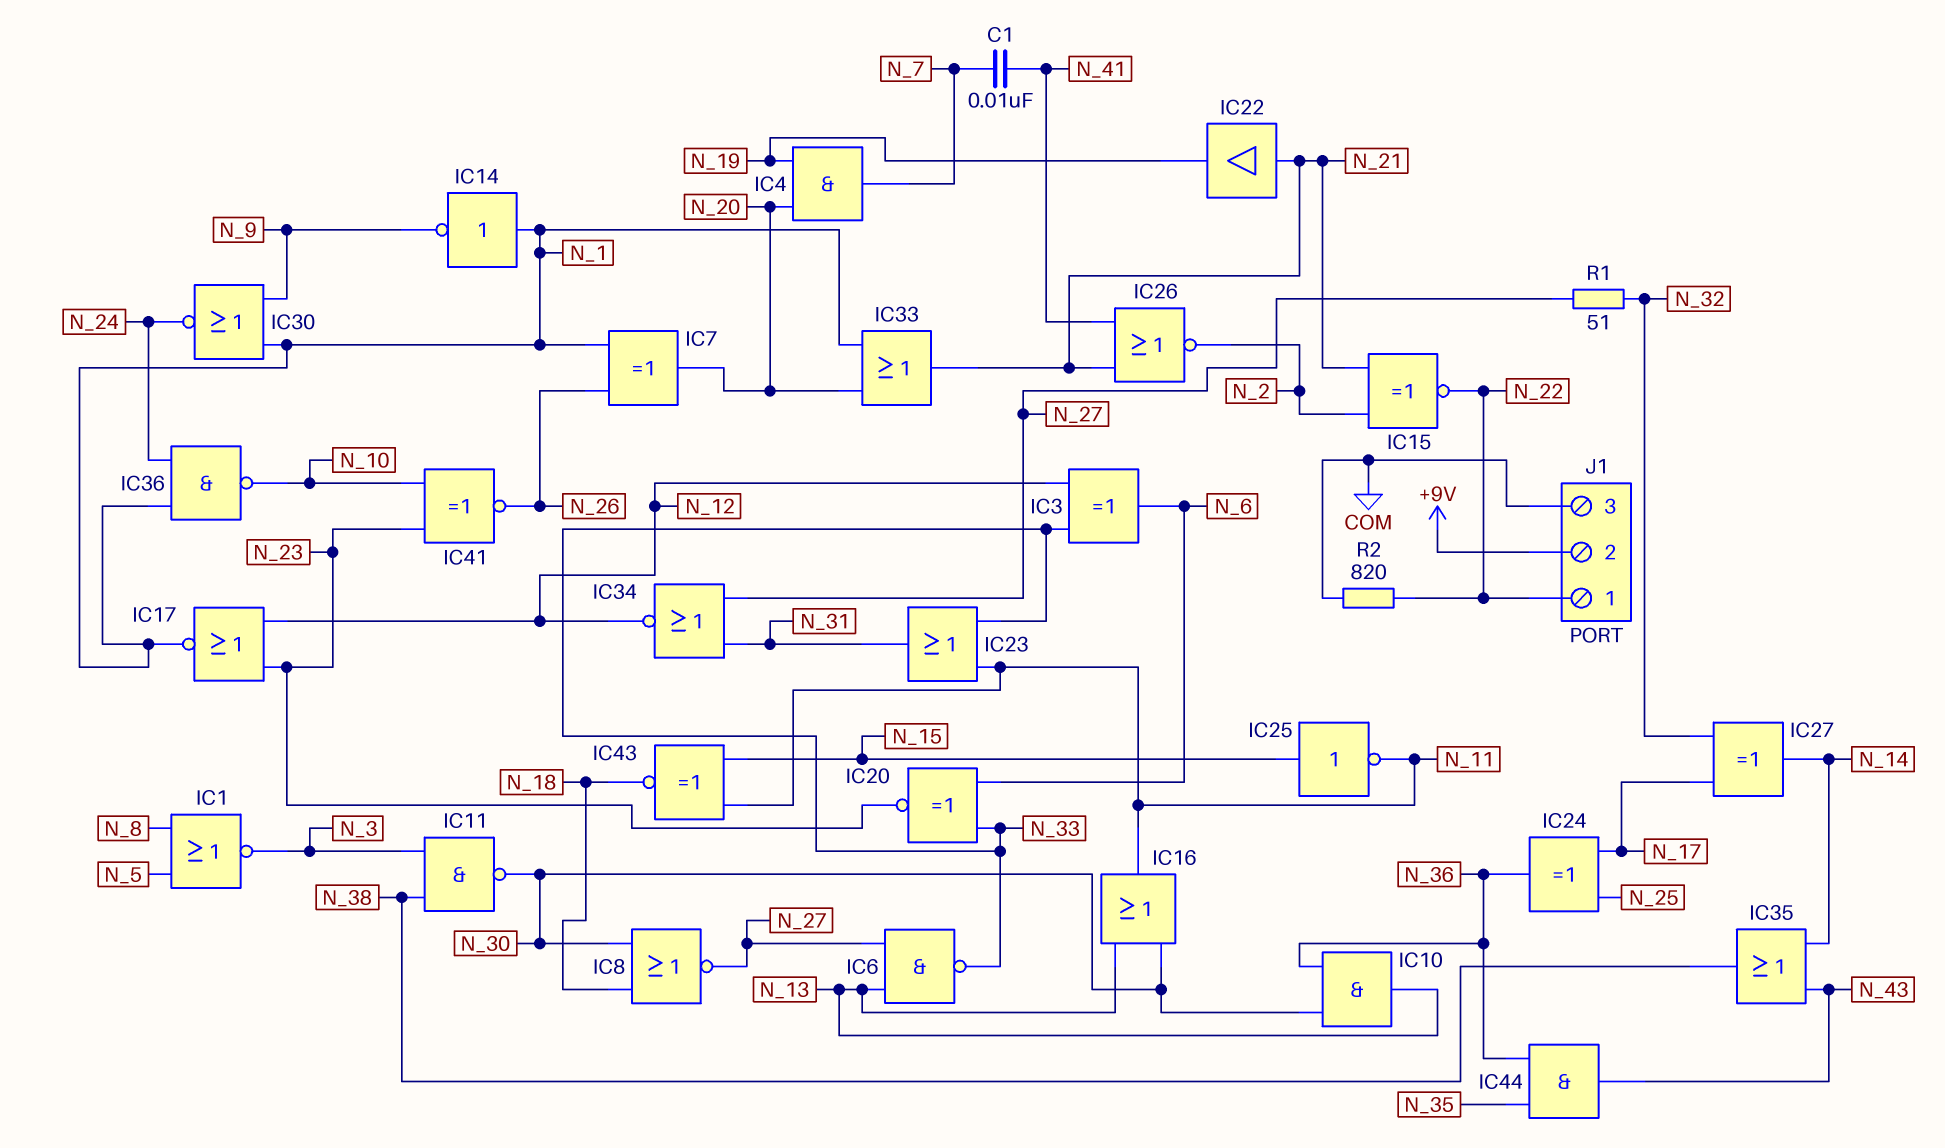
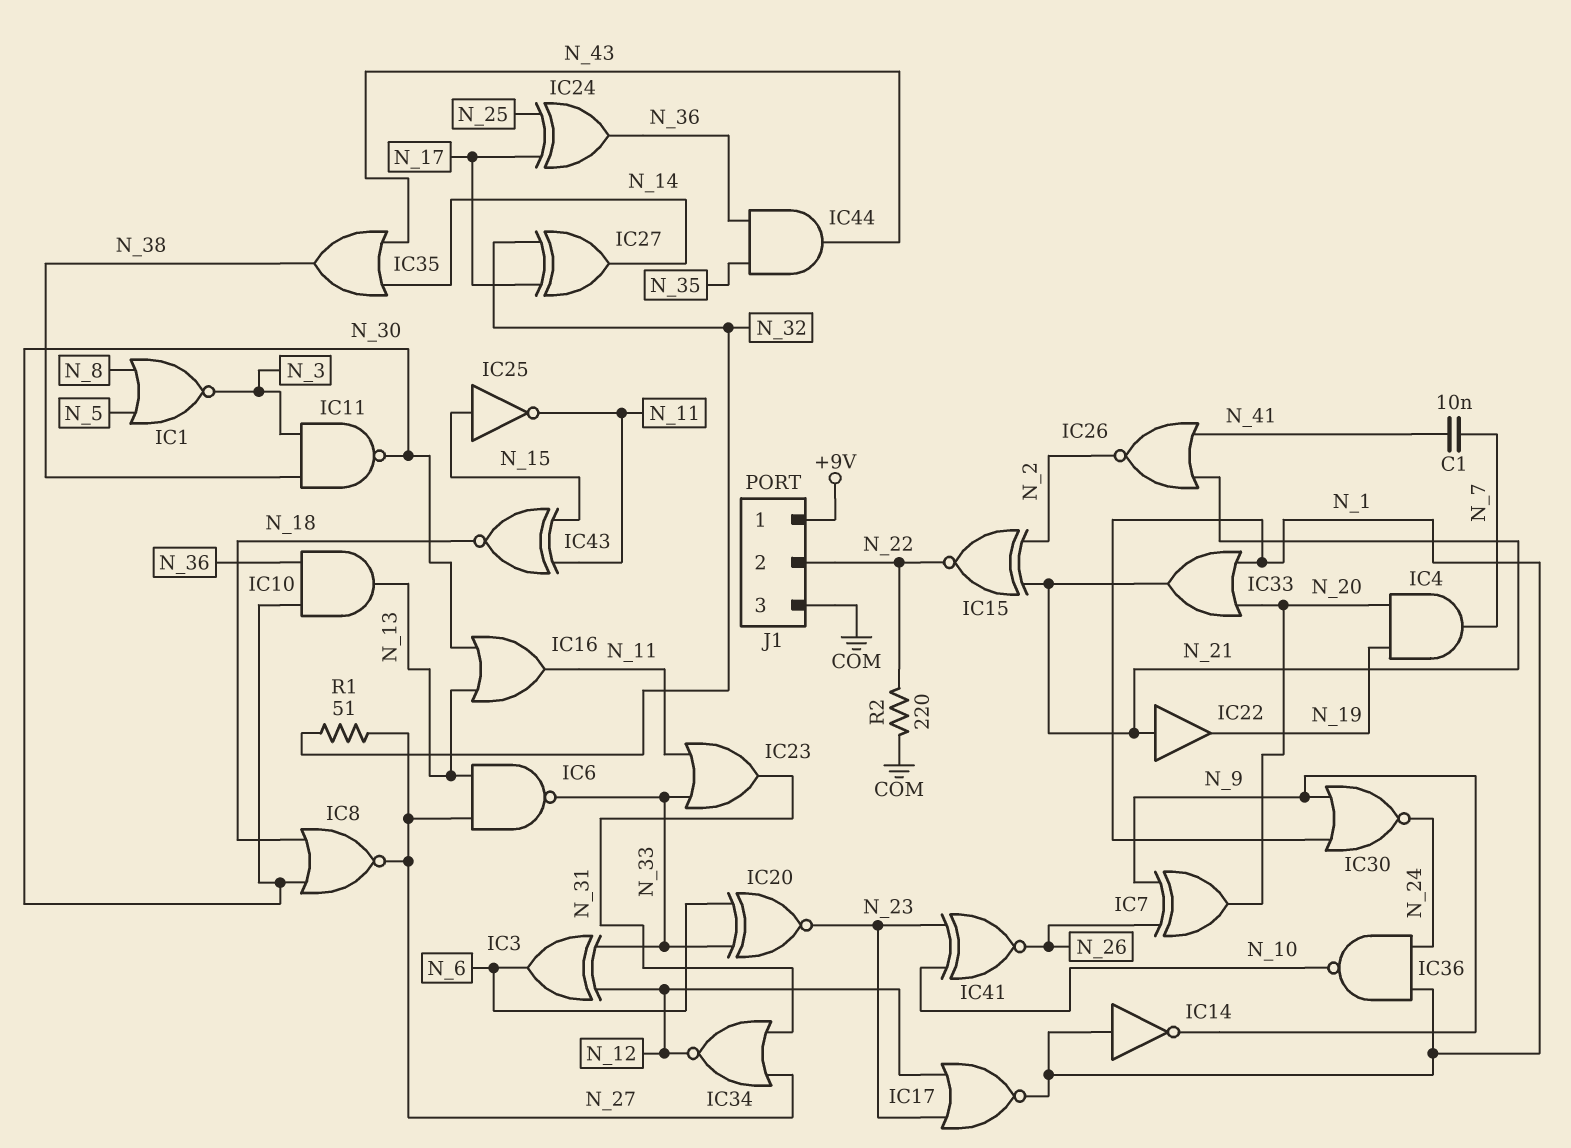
IC7: XOR (in N_1, in N_26, out N_20) -> XOR (in N_9, in N_26, out N_20)
J1 pin 1: N_22 -> +9V
J1 pin 2: +9V -> N_22
R2: 820 (COM, N_22) -> 220 (COM, N_22)

